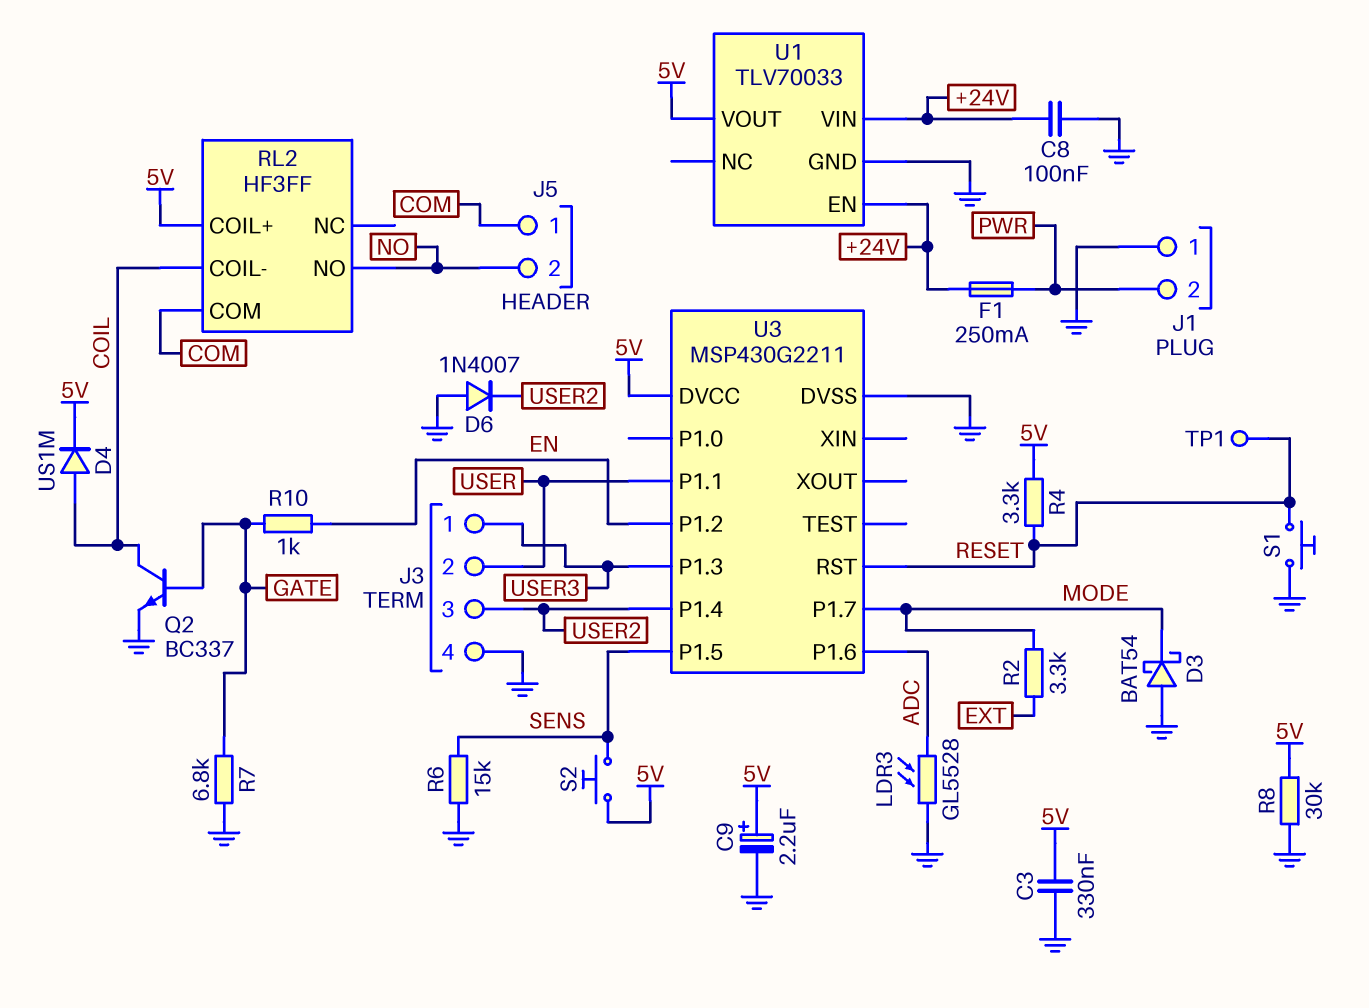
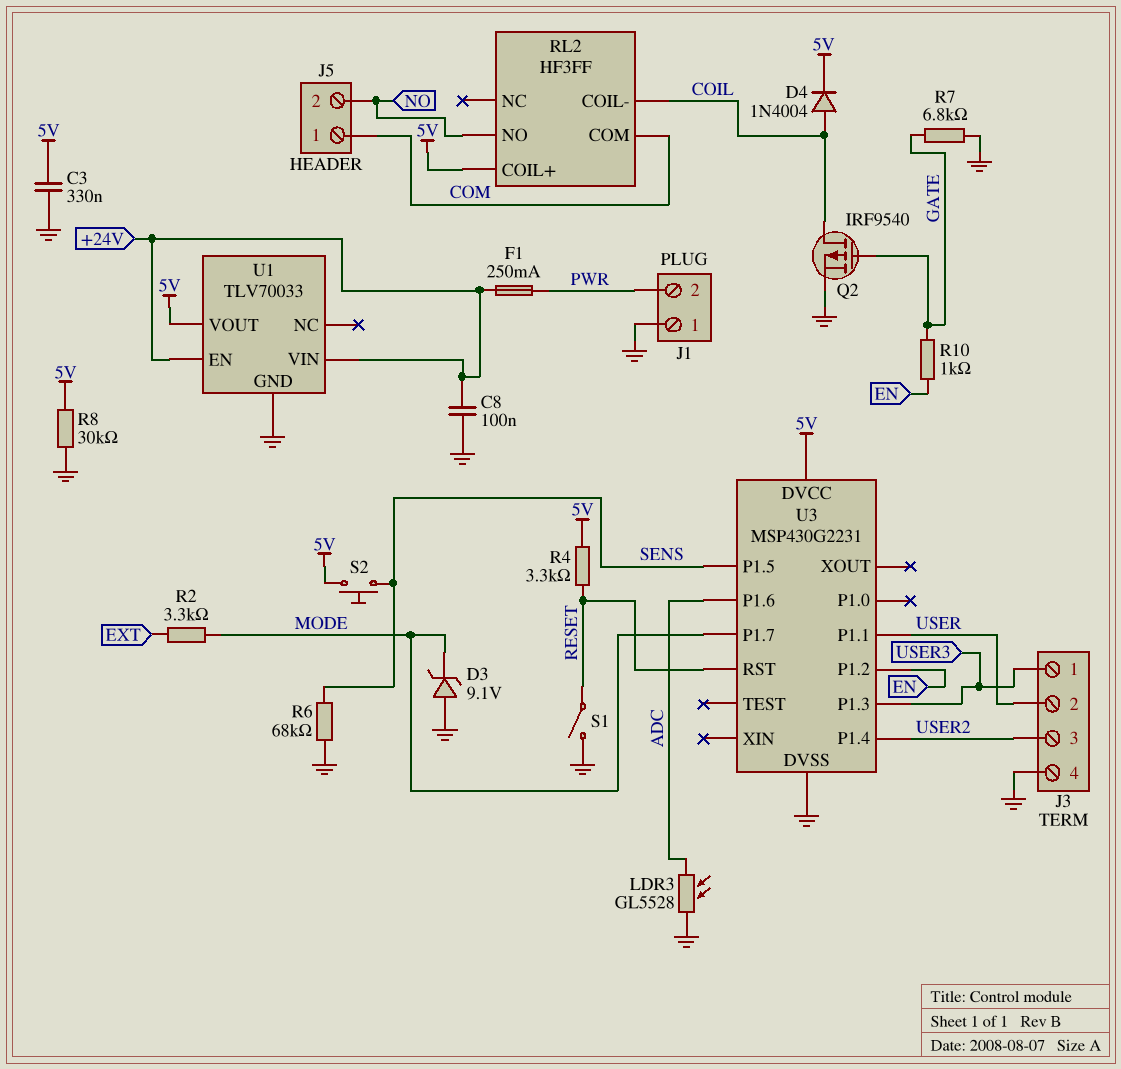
C9: 2.2uF (plus 5V, minus GND) -> none
D3: schottky BAT54 (A GND, K MODE) -> zener 9.1V (A GND, K MODE)
D4: diode US1M (A COIL, K 5V) -> diode 1N4004 (A COIL, K 5V)
D6: diode 1N4007 (A GND, K USER2) -> none
Q2: NPN BC337 (B GATE, C COIL, E GND) -> PMOS IRF9540 (G GATE, D COIL, S GND)
R6: 15k (GND, SENS) -> 68k (GND, SENS)
S1: button (GND, RESET) -> switch (GND, RESET)
TP1: test point (RESET) -> none
U3: MSP430G2211 -> MSP430G2231

